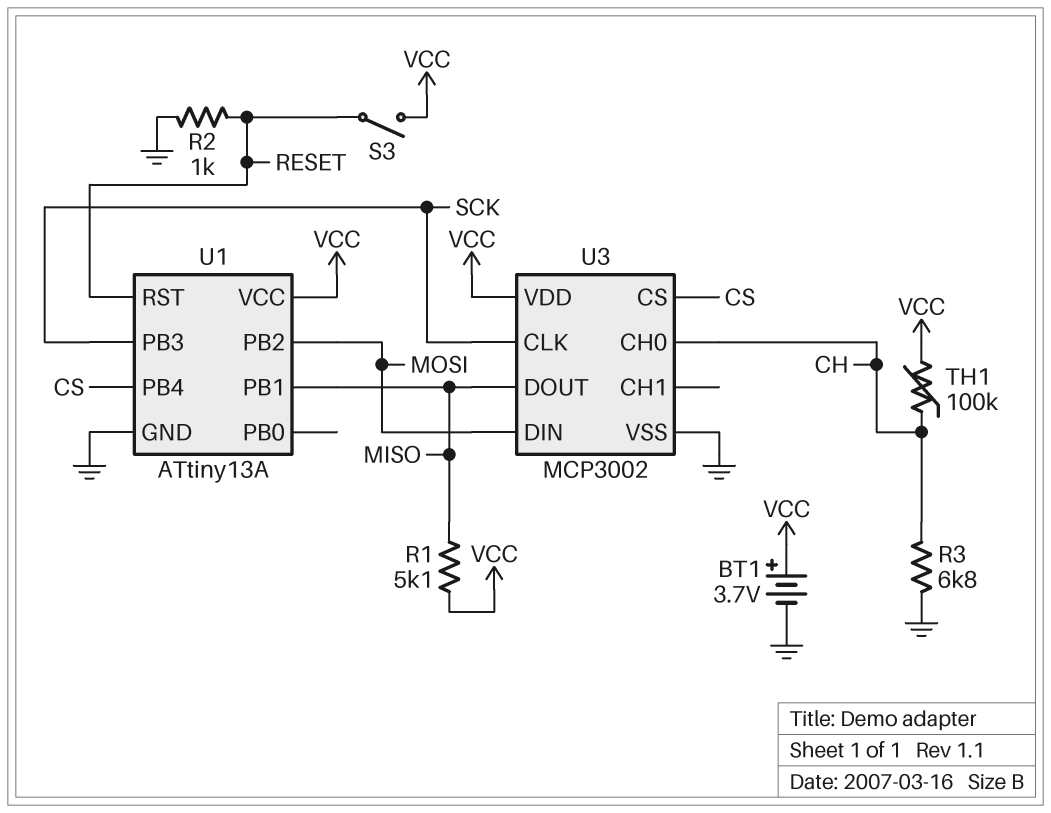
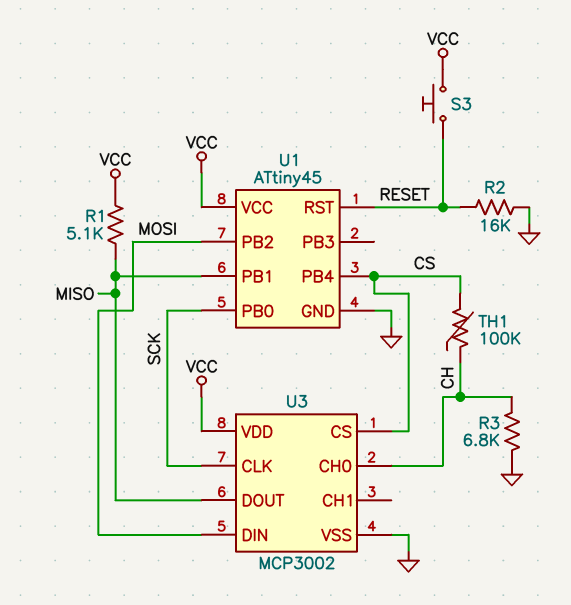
BT1: 3.7V (plus VCC, minus GND) -> none
R2: 1k (GND, RESET) -> 16k (GND, RESET)
S3: switch (RESET, VCC) -> button (RESET, VCC)
TH1: 100k (CH, VCC) -> 100k (CH, CS)
U1: ATtiny13A -> ATtiny45
U1 pin PB0: none -> SCK
U1 pin PB3: SCK -> none

